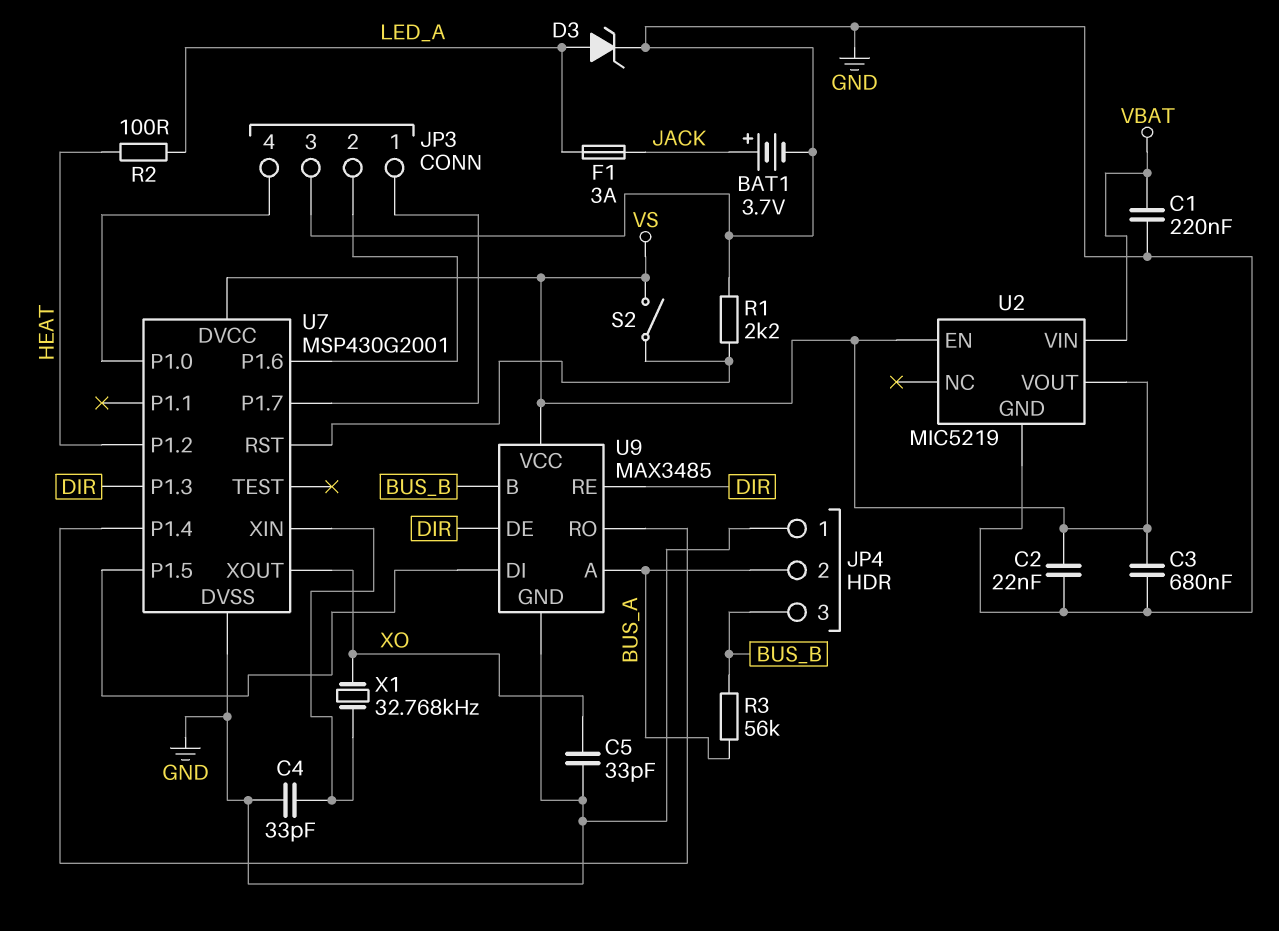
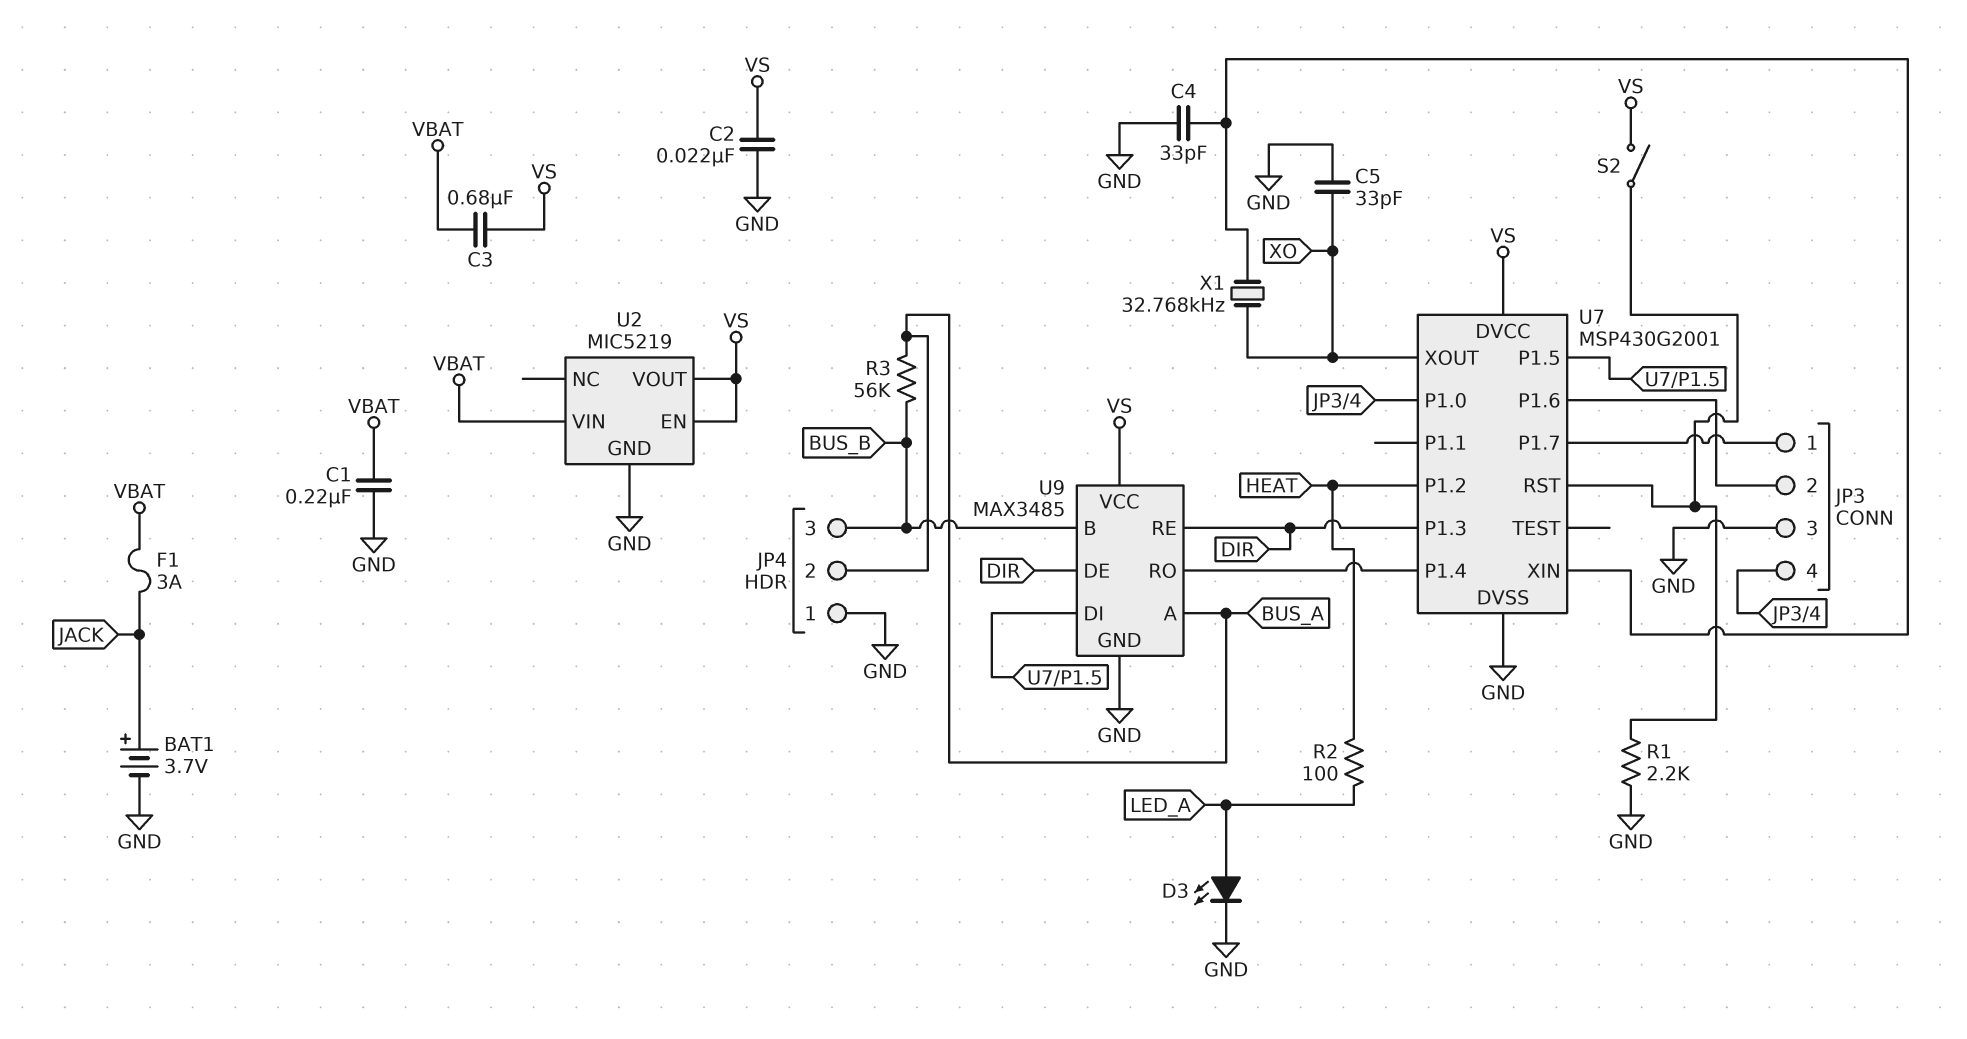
C3: 680nF (GND, VS) -> 680nF (VBAT, VS)
D3: zener (A LED_A, K GND) -> LED (A LED_A, K GND)
F1: 3A (JACK, LED_A) -> 3A (JACK, VBAT)

